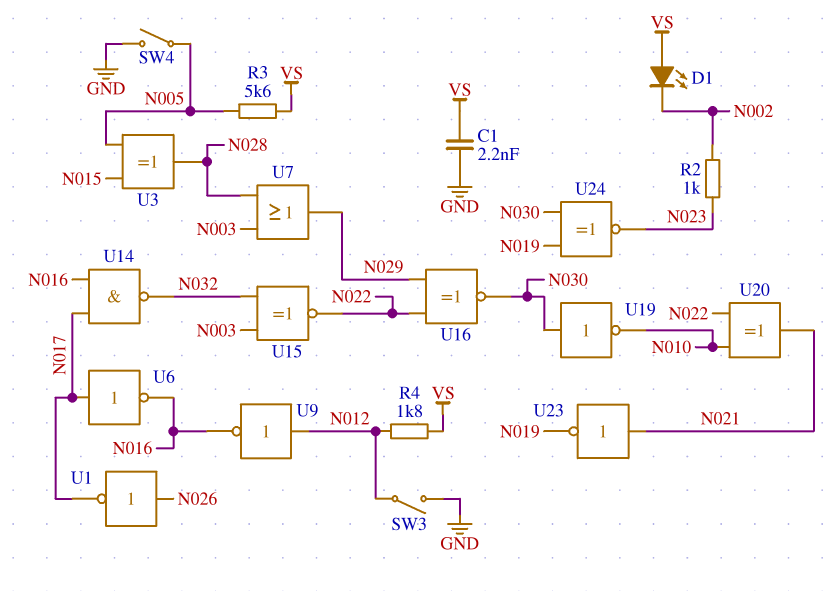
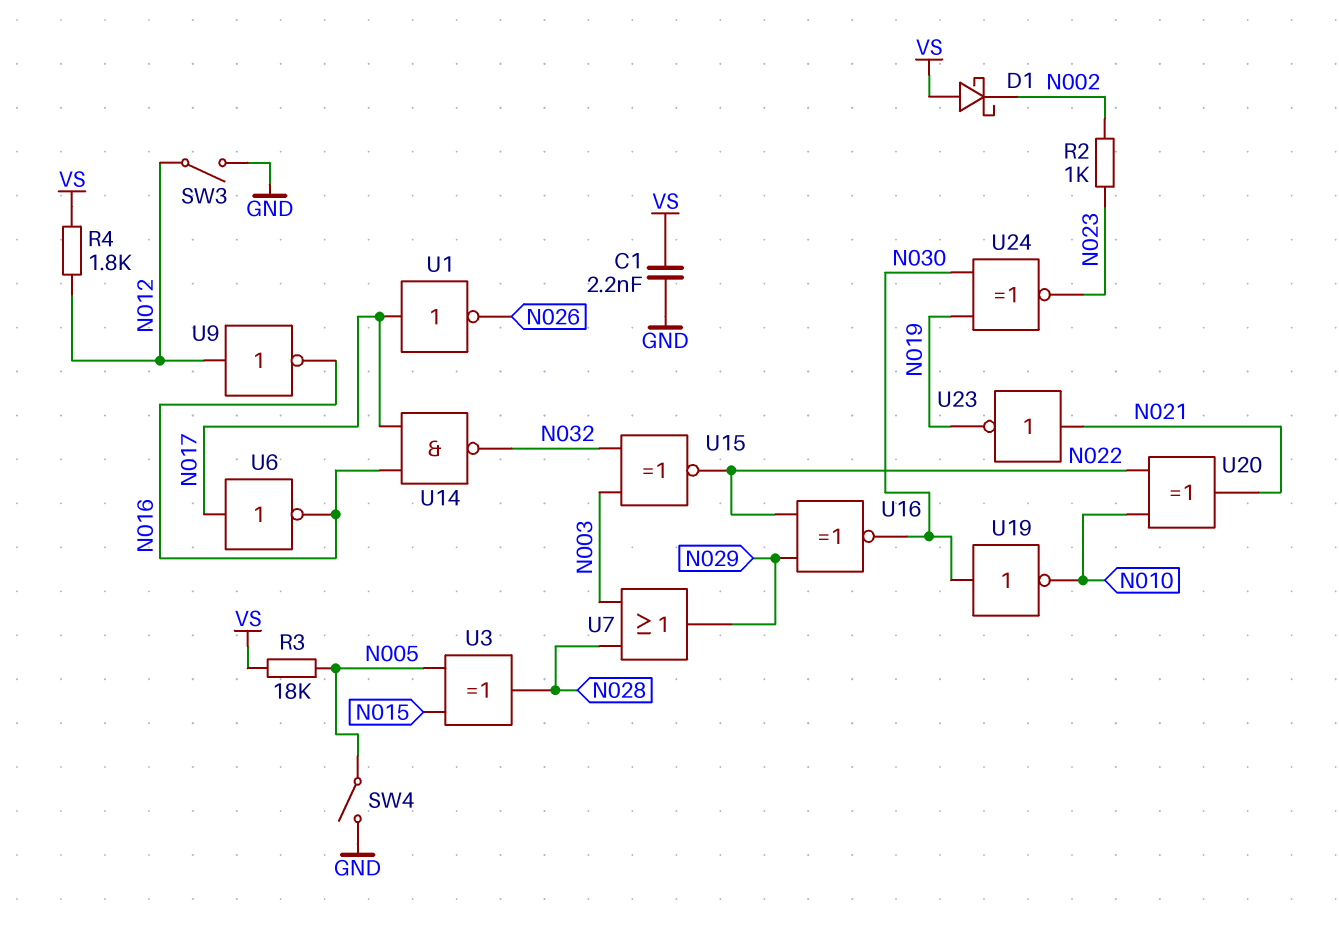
D1: LED (A VS, K N002) -> schottky (A VS, K N002)
R3: 5.6k (N005, VS) -> 18k (N005, VS)
U1: NOT (in N026, out N017) -> NOT (in N017, out N026)

